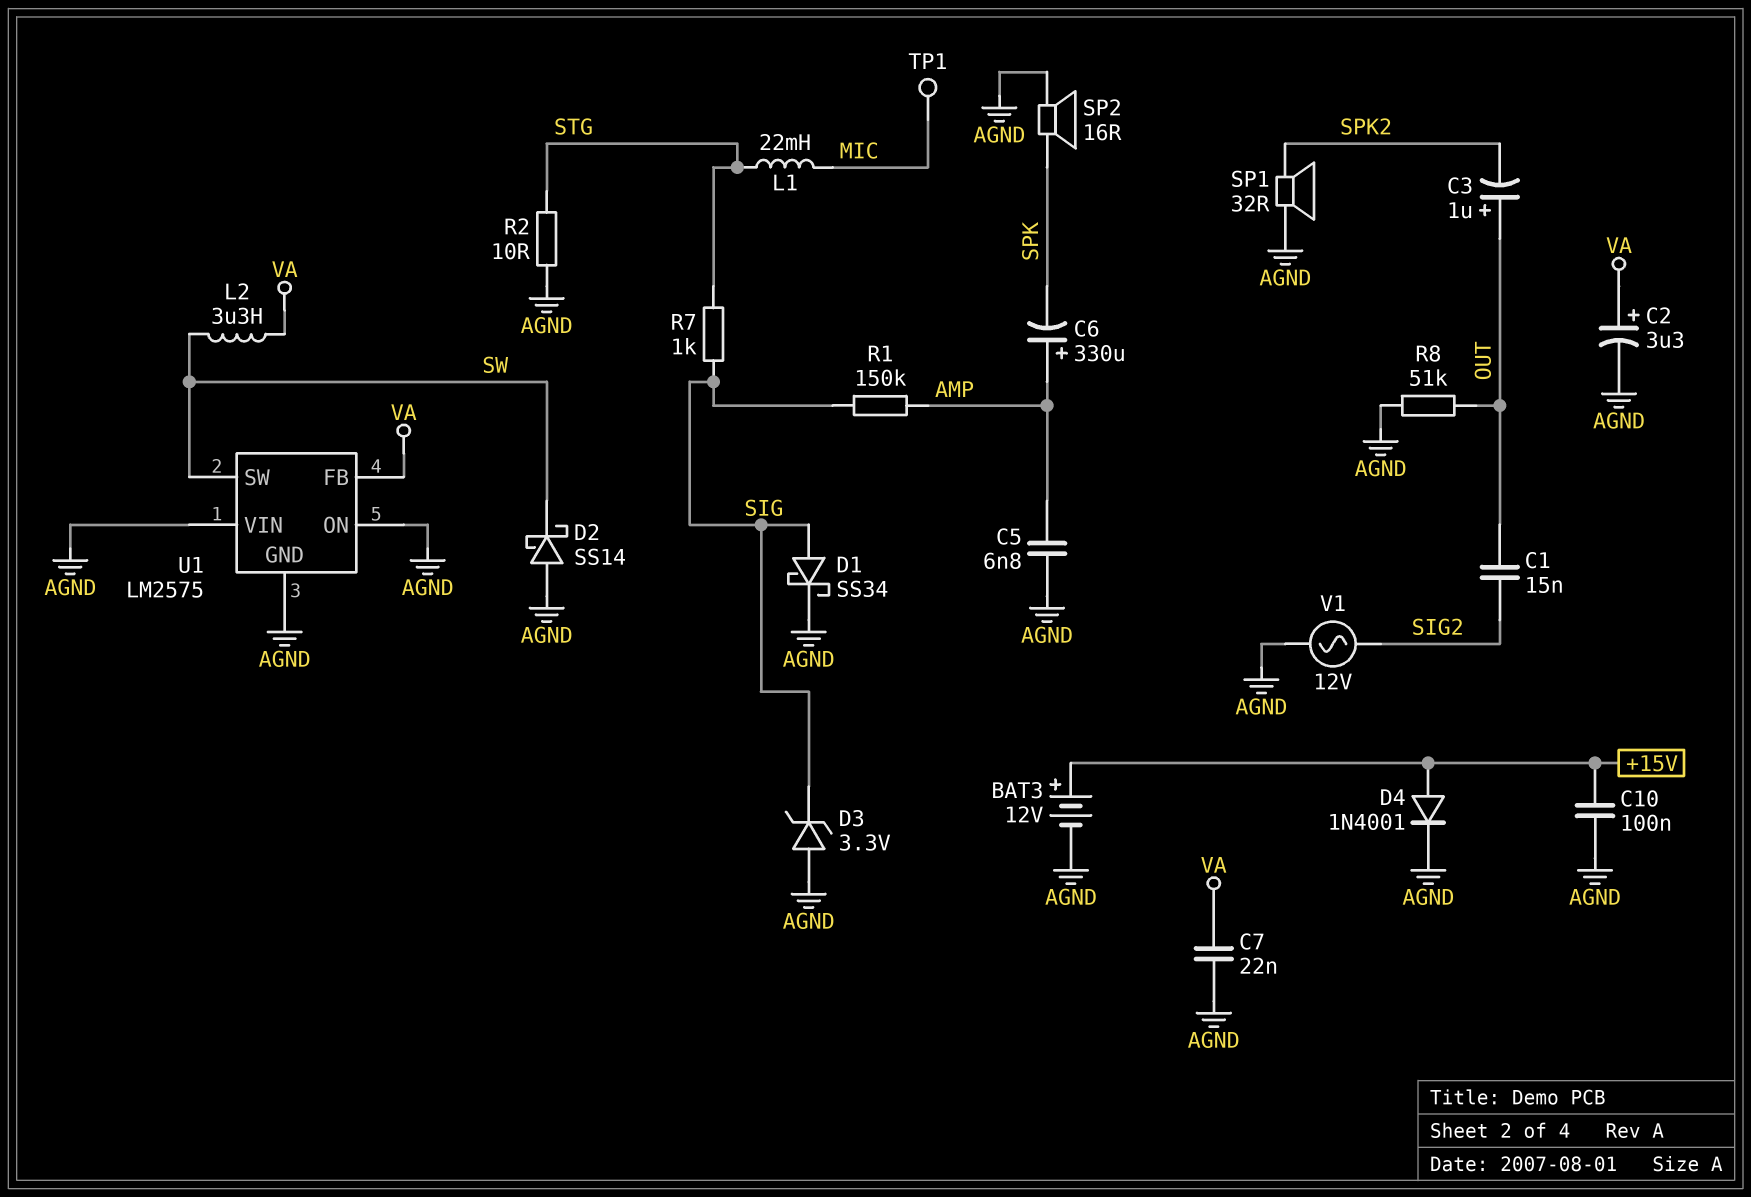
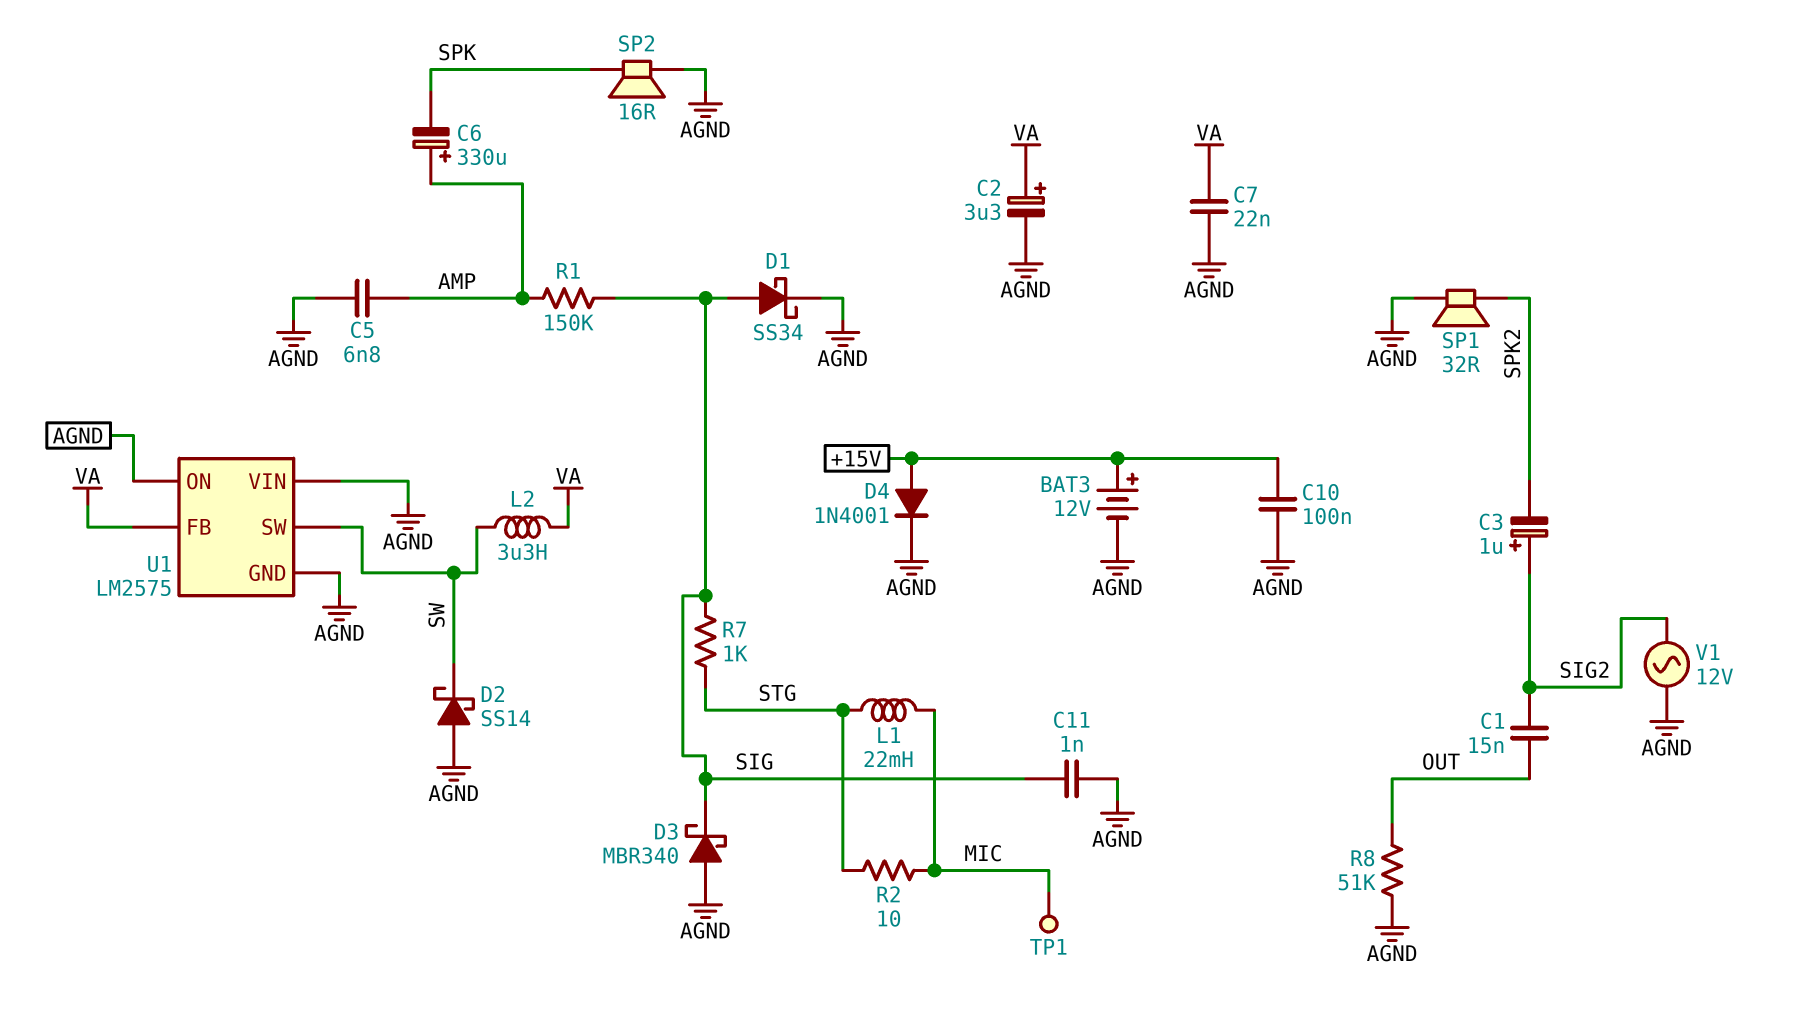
C3: 1uF (plus OUT, minus SPK2) -> 1uF (plus SIG2, minus SPK2)
C11: none -> 1nF (AGND, SIG)
D3: zener 3.3V (A AGND, K SIG) -> schottky MBR340 (A AGND, K SIG)
R2: 10 (AGND, STG) -> 10 (MIC, STG)

